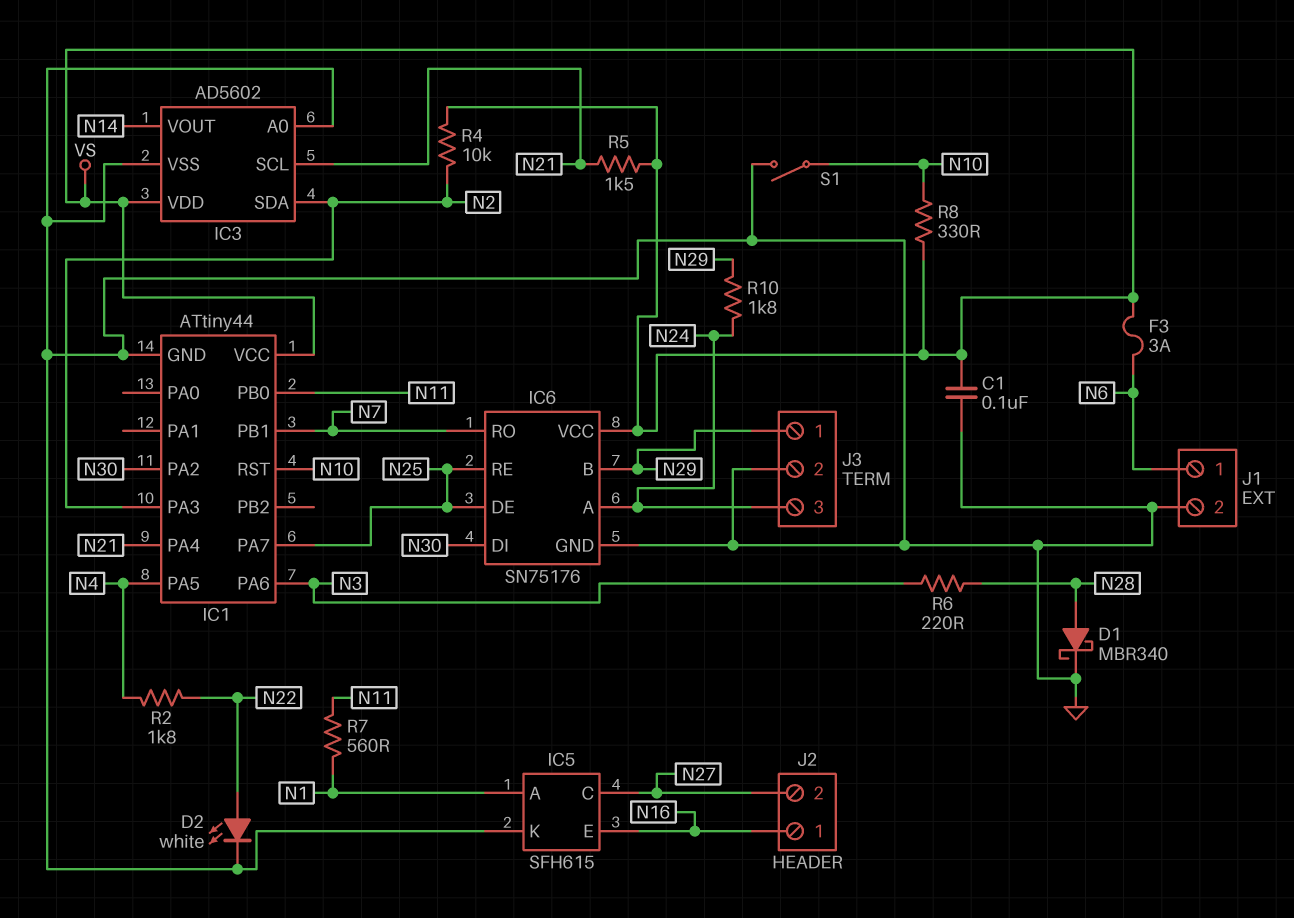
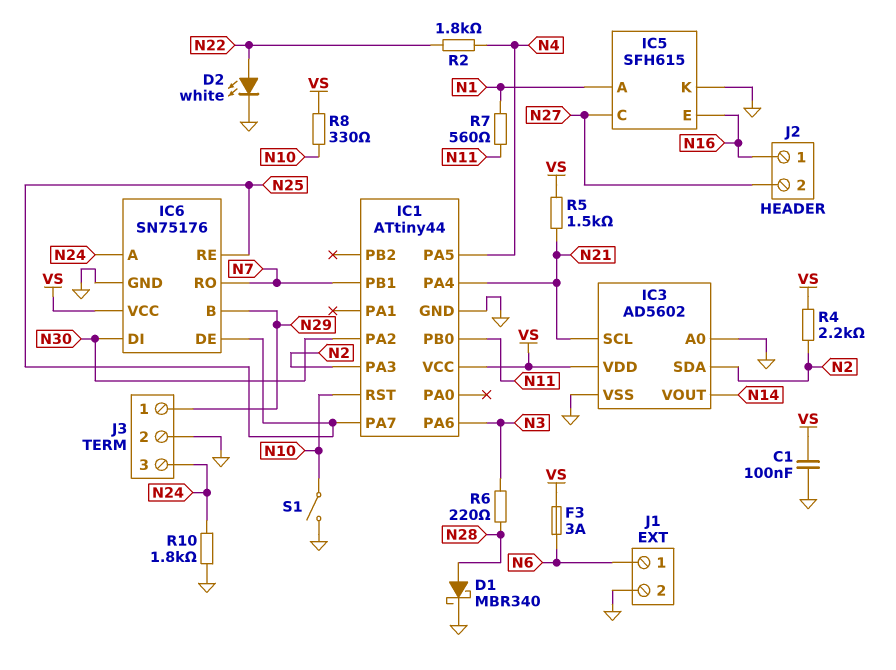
R4: 10k (N2, VS) -> 2.2k (N2, VS)
R10: 1.8k (N24, N29) -> 1.8k (GND, N24)

